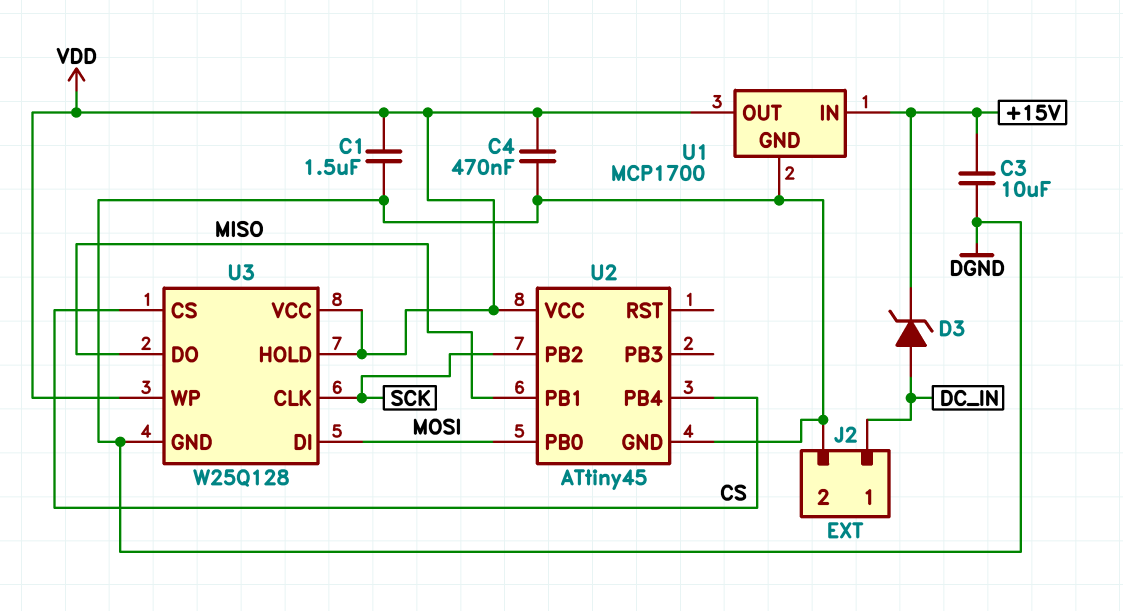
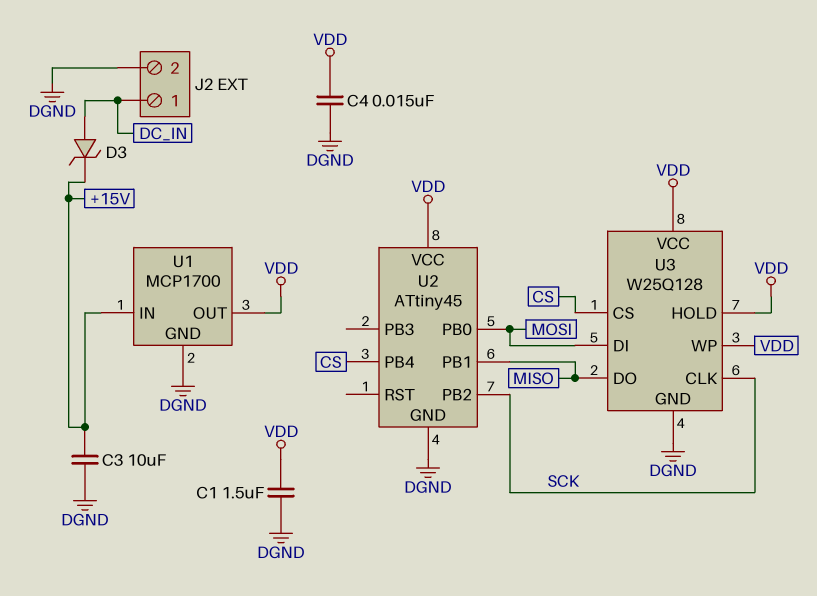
C4: 470nF (DGND, VDD) -> 15nF (DGND, VDD)

